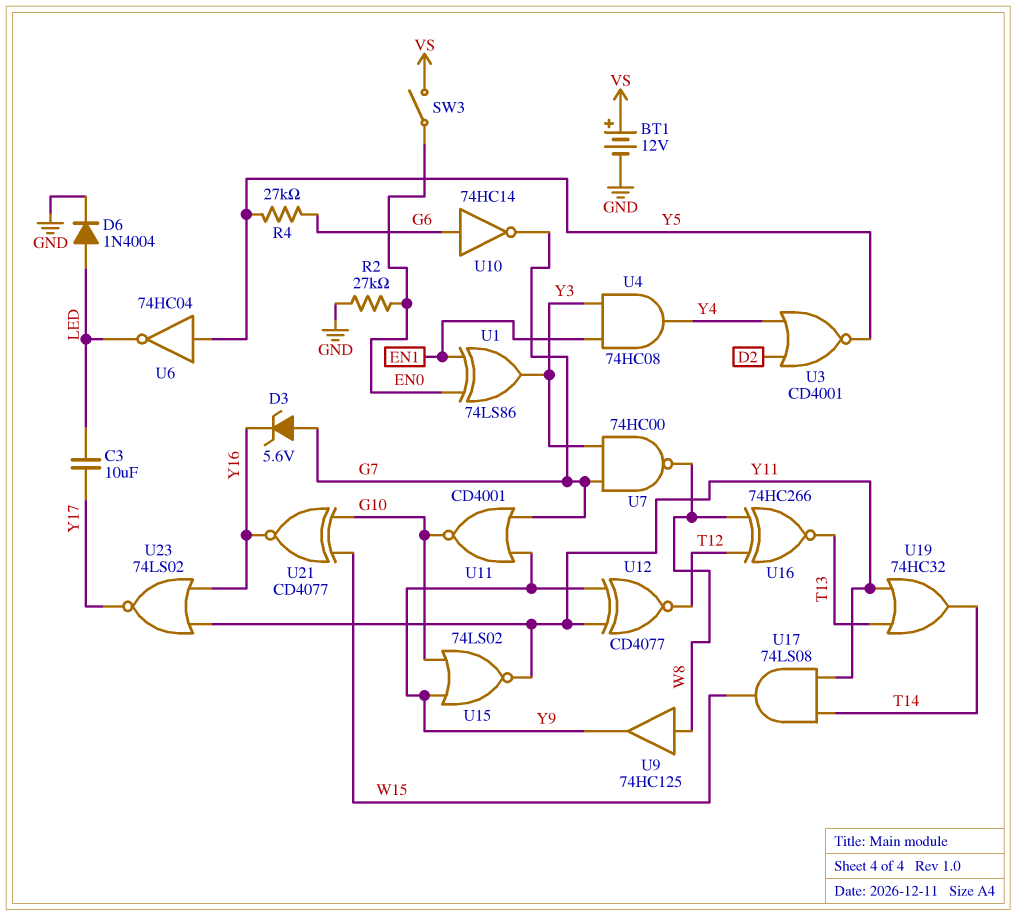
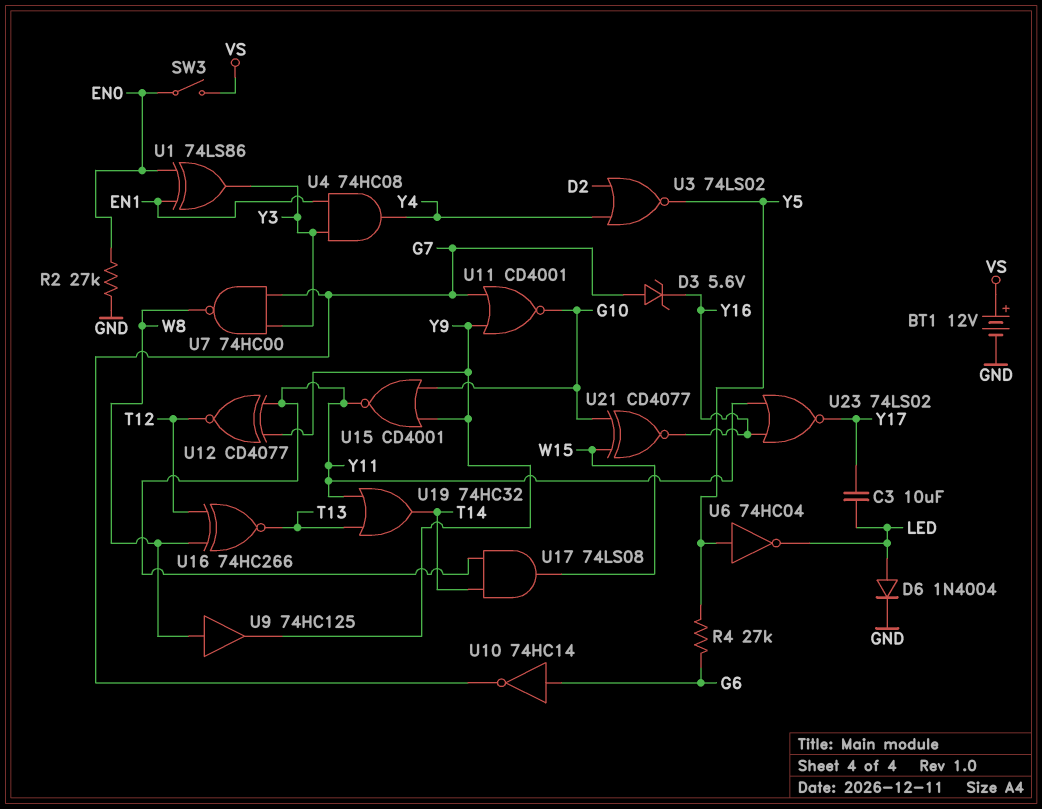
U3: NOR CD4001 (in D2, in Y4, out Y5) -> NOR 74LS02 (in D2, in Y4, out Y5)
U15: NOR 74LS02 (in G10, in Y9, out Y11) -> NOR CD4001 (in G10, in Y9, out Y11)

